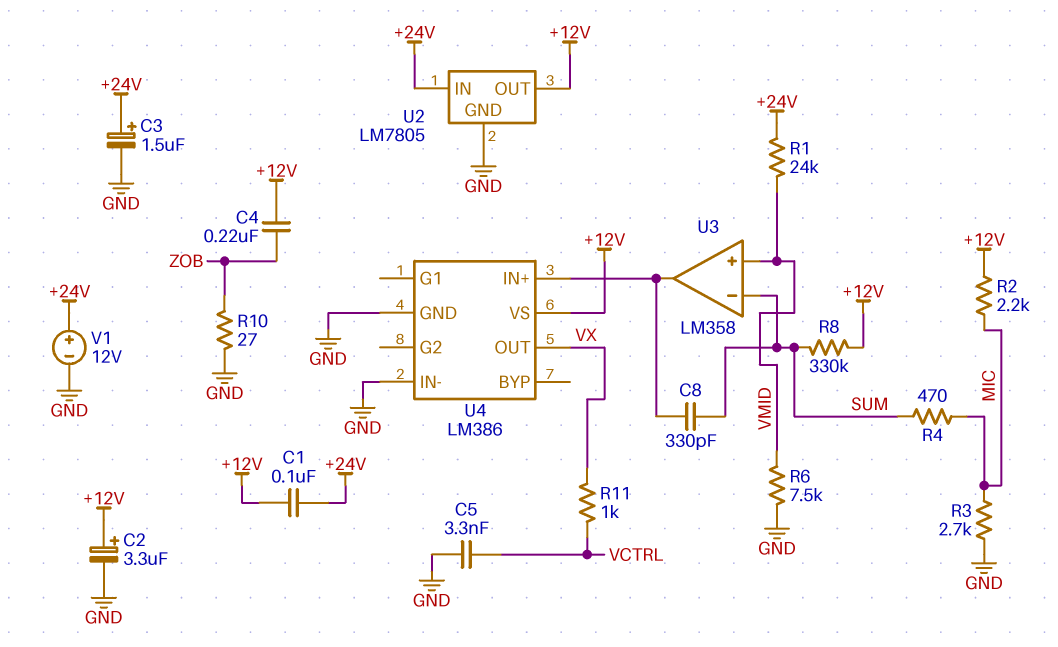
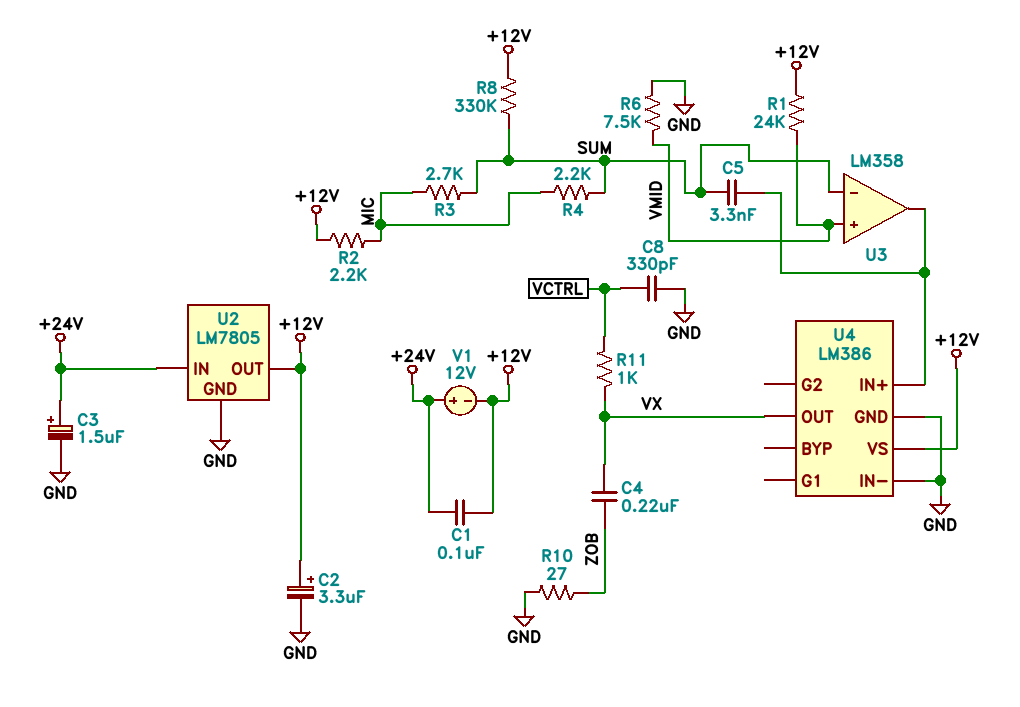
C4: 220nF (+12V, ZOB) -> 220nF (VX, ZOB)
C5: 3.3nF (GND, VCTRL) -> 3.3nF (SUM, U3/out)
C8: 330pF (SUM, U3/out) -> 330pF (GND, VCTRL)
R1: 24k (+24V, VMID) -> 24k (+12V, VMID)
R3: 2.7k (GND, MIC) -> 2.7k (MIC, SUM)
R4: 470 (MIC, SUM) -> 2.2k (MIC, SUM)
V1: 12V (plus +24V, minus GND) -> 12V (plus +24V, minus +12V)

